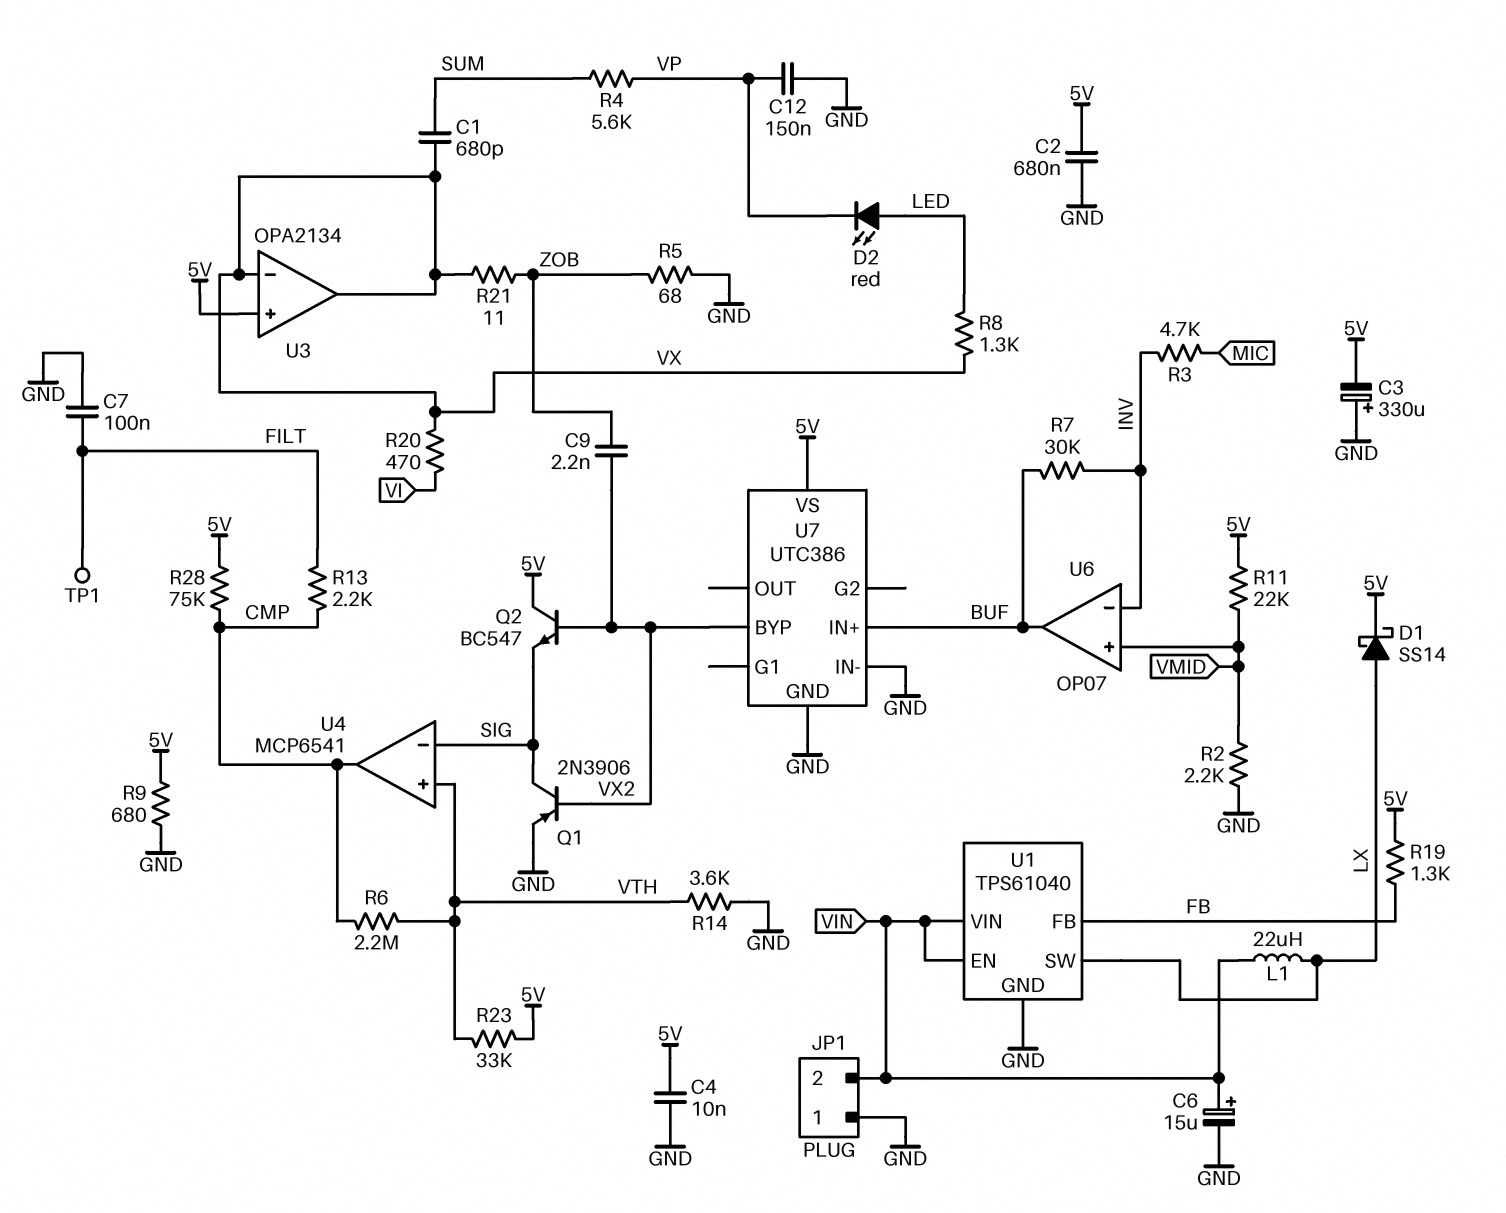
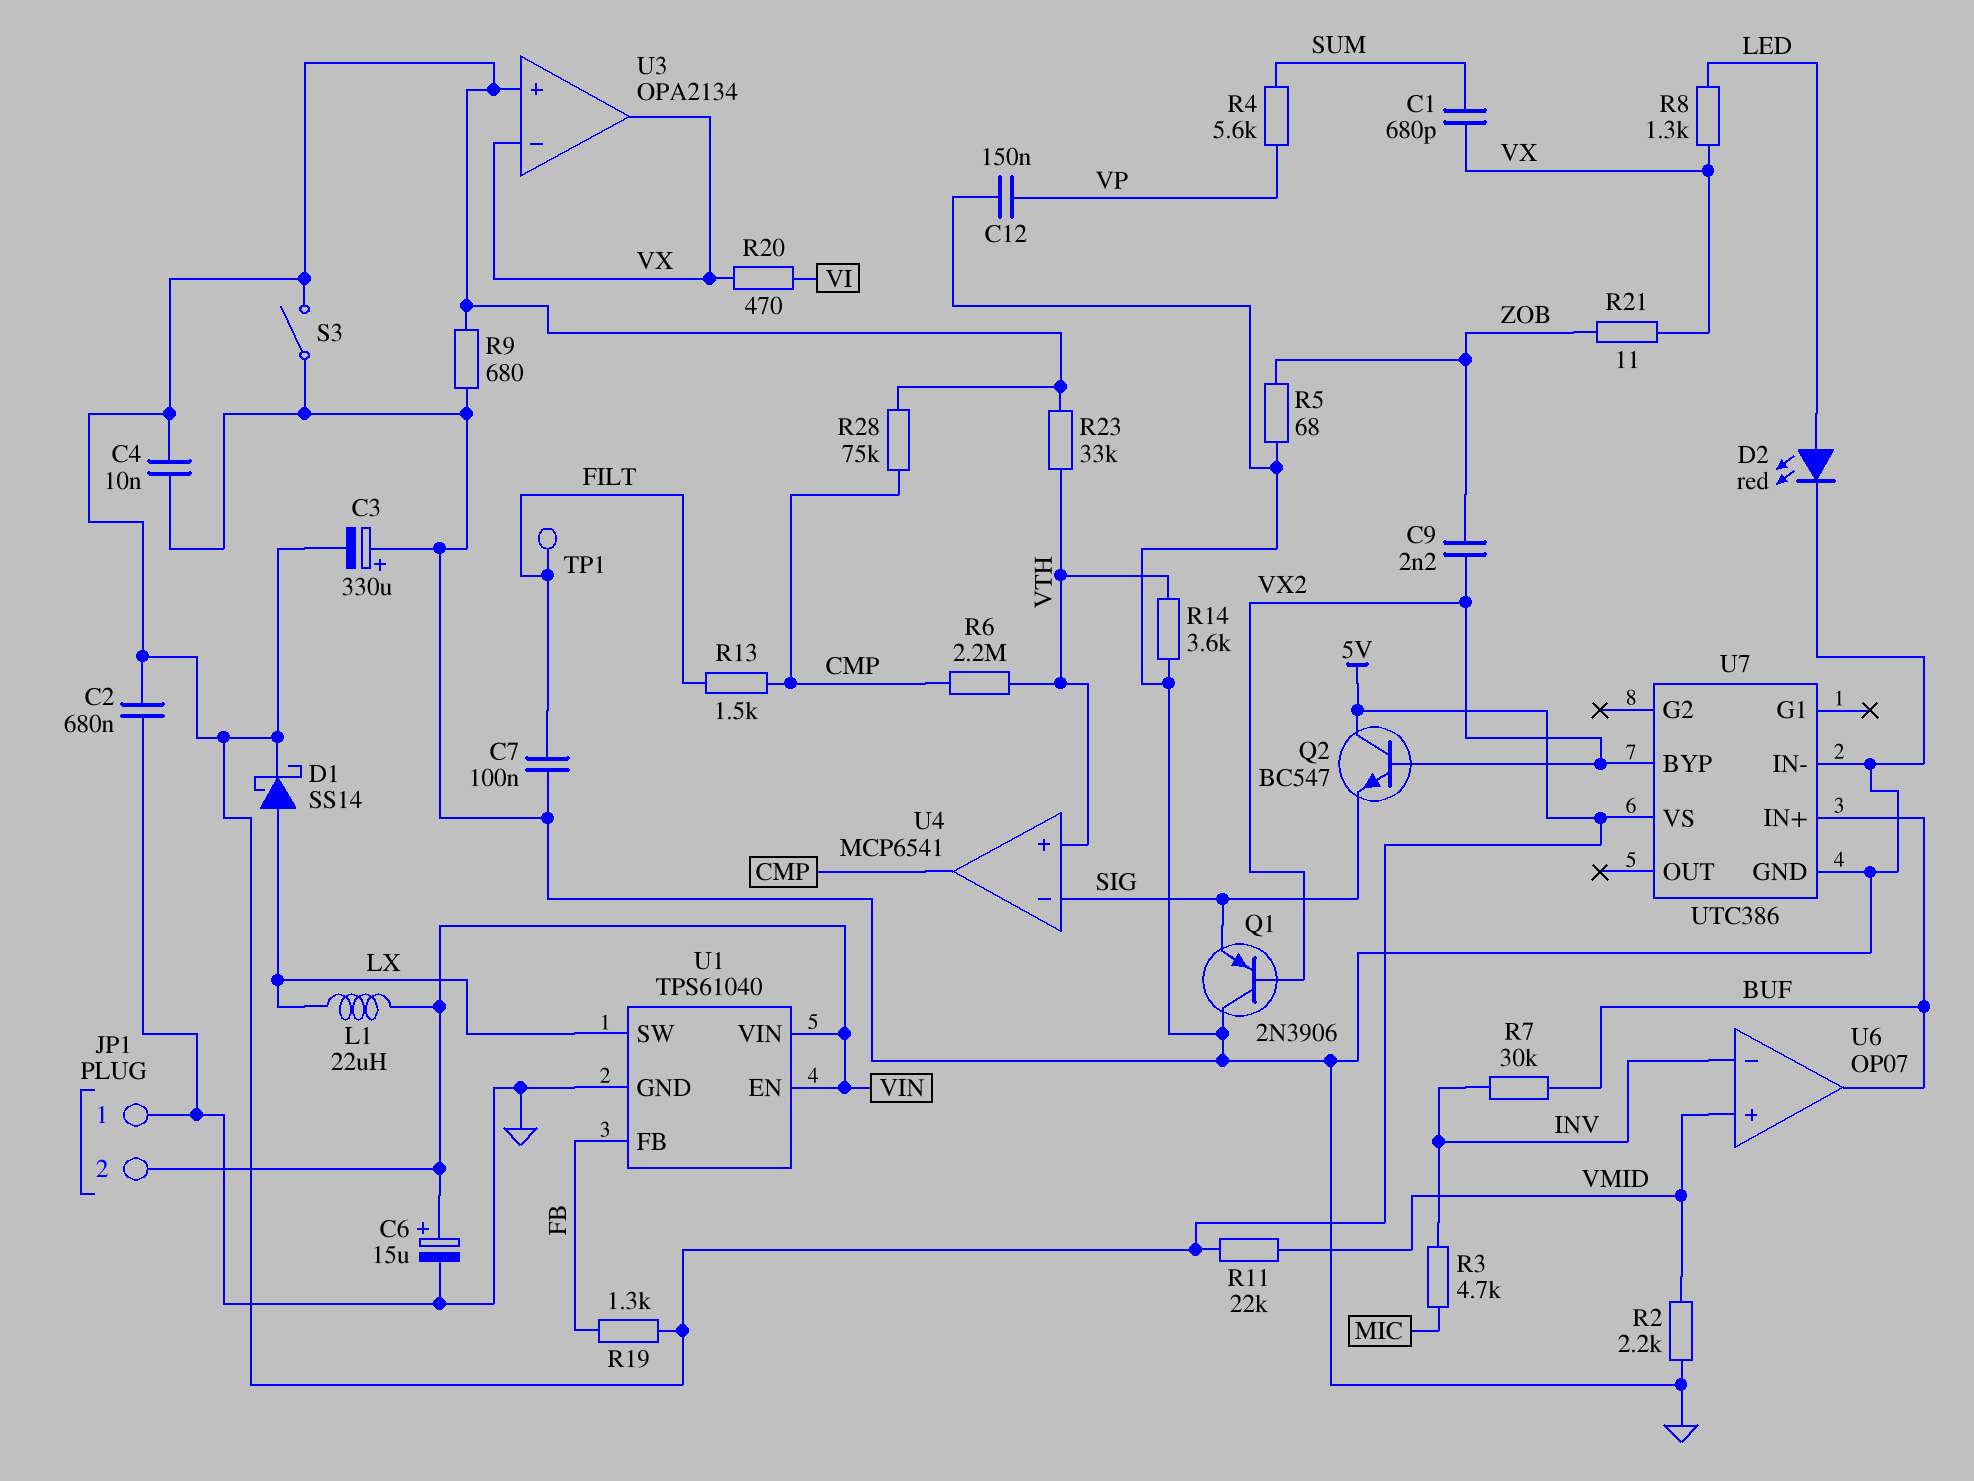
D2: LED red (A LED, K VP) -> LED red (A LED, K GND)
Q1: PNP 2N3906 (B VX2, C SIG, E GND) -> PNP 2N3906 (B VX2, C GND, E SIG)
R13: 2.2k (CMP, FILT) -> 1.5k (CMP, FILT)
S3: none -> switch (5V, GND)

